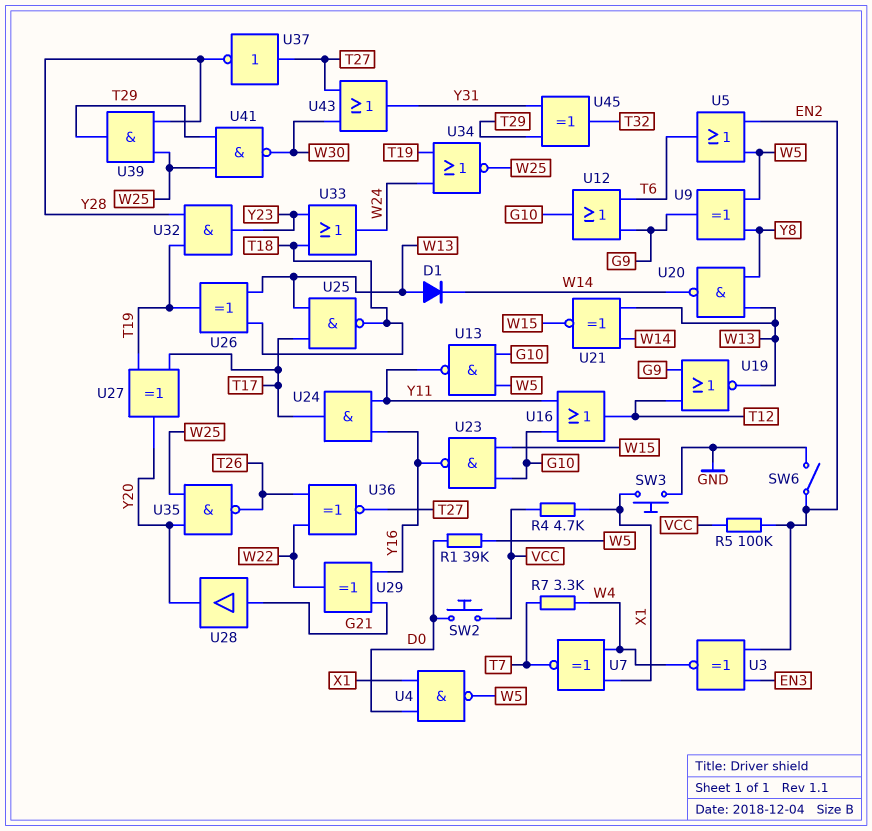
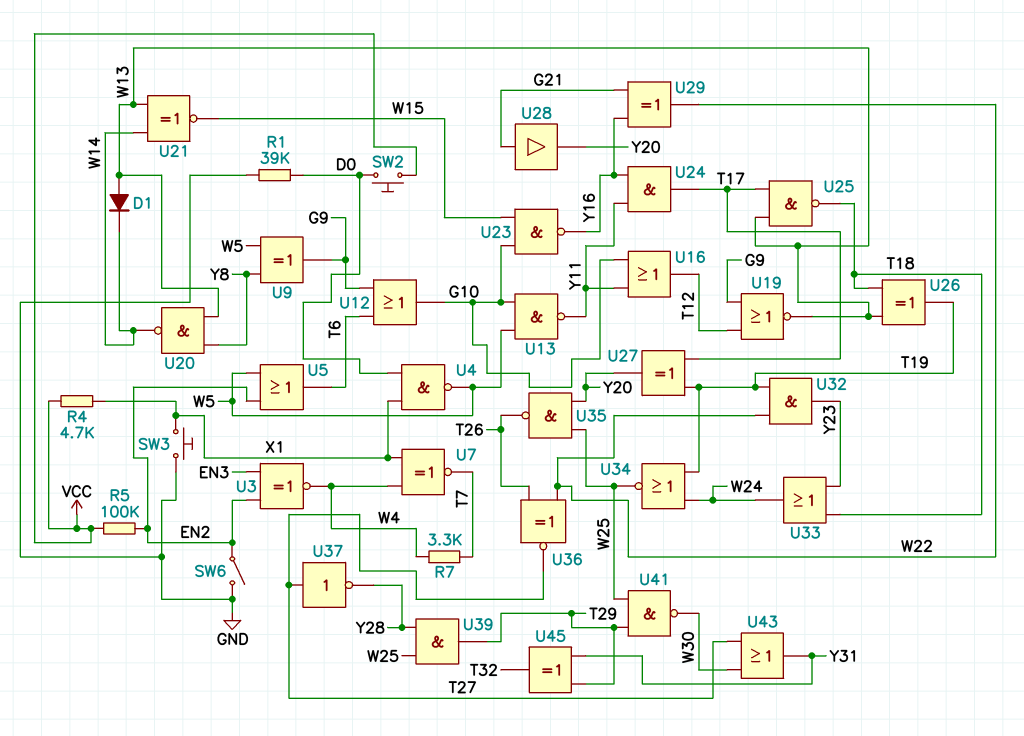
R1: 39k (D0, W5) -> 39k (D0, GND)
U32: AND (in T19, in Y28, out Y23) -> AND (in T19, in W22, out Y23)

